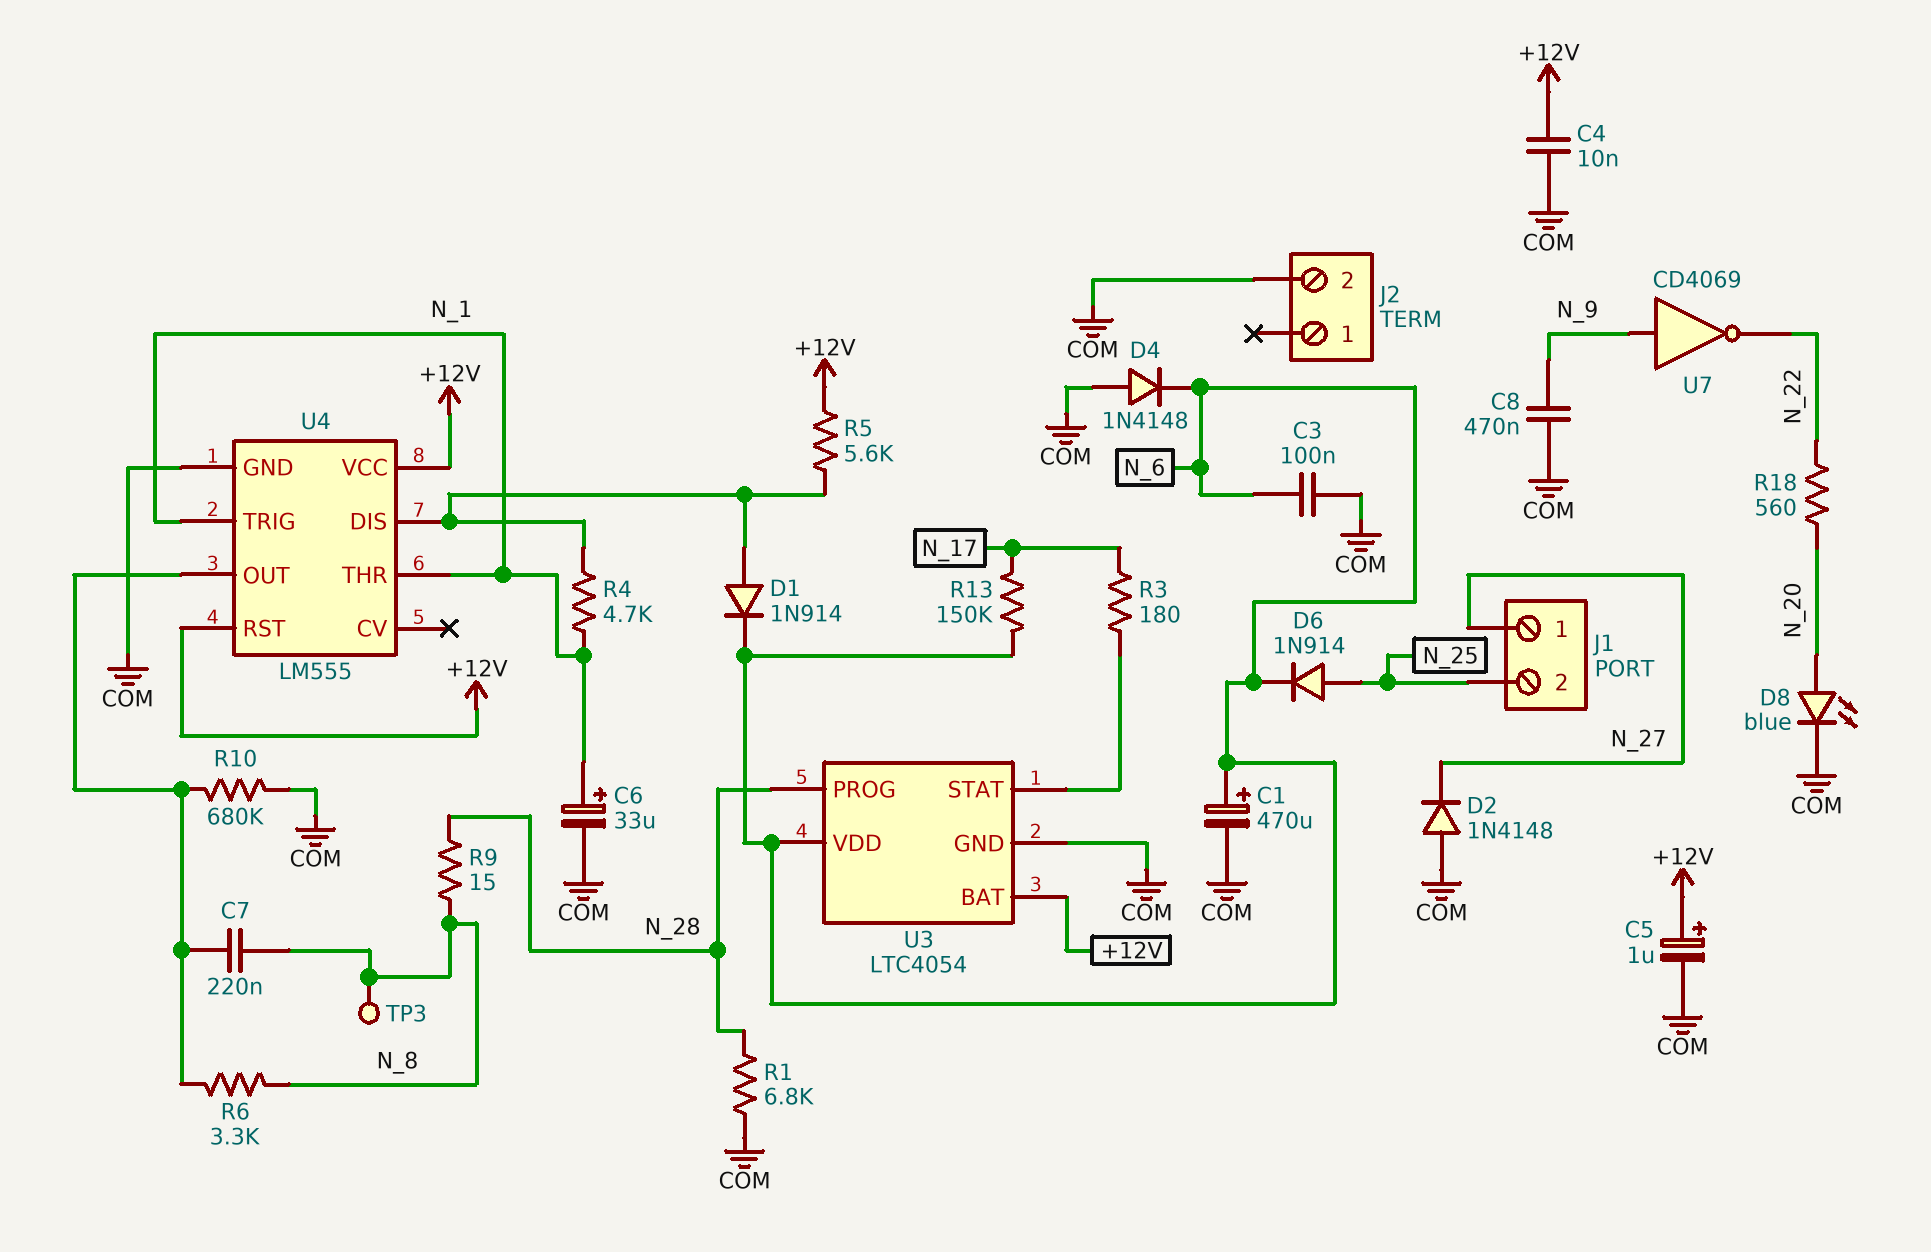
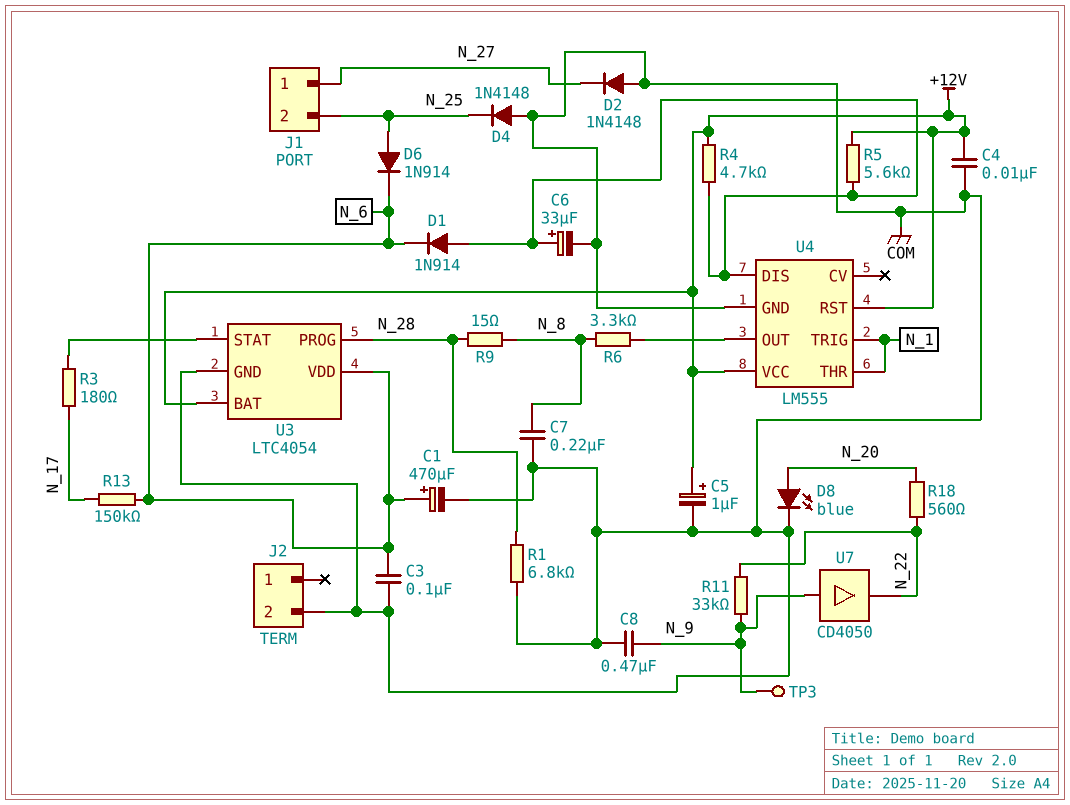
C6: 33uF (plus N_1, minus COM) -> 33uF (plus U4/DIS, minus COM)
C7: 220nF (N_8, U4/OUT) -> 220nF (COM, N_8)
D4: diode 1N4148 (A COM, K N_6) -> diode 1N4148 (A COM, K N_25)
R4: 4.7k (N_1, U4/DIS) -> 4.7k (+12V, U4/DIS)
R10: 680k (COM, U4/OUT) -> none
R11: none -> 33k (N_9, N_22)
TP3: test point (N_8) -> test point (N_9)
U7: NOT CD4069 (in N_9, out N_22) -> buffer CD4050 (in N_9, out N_22)

